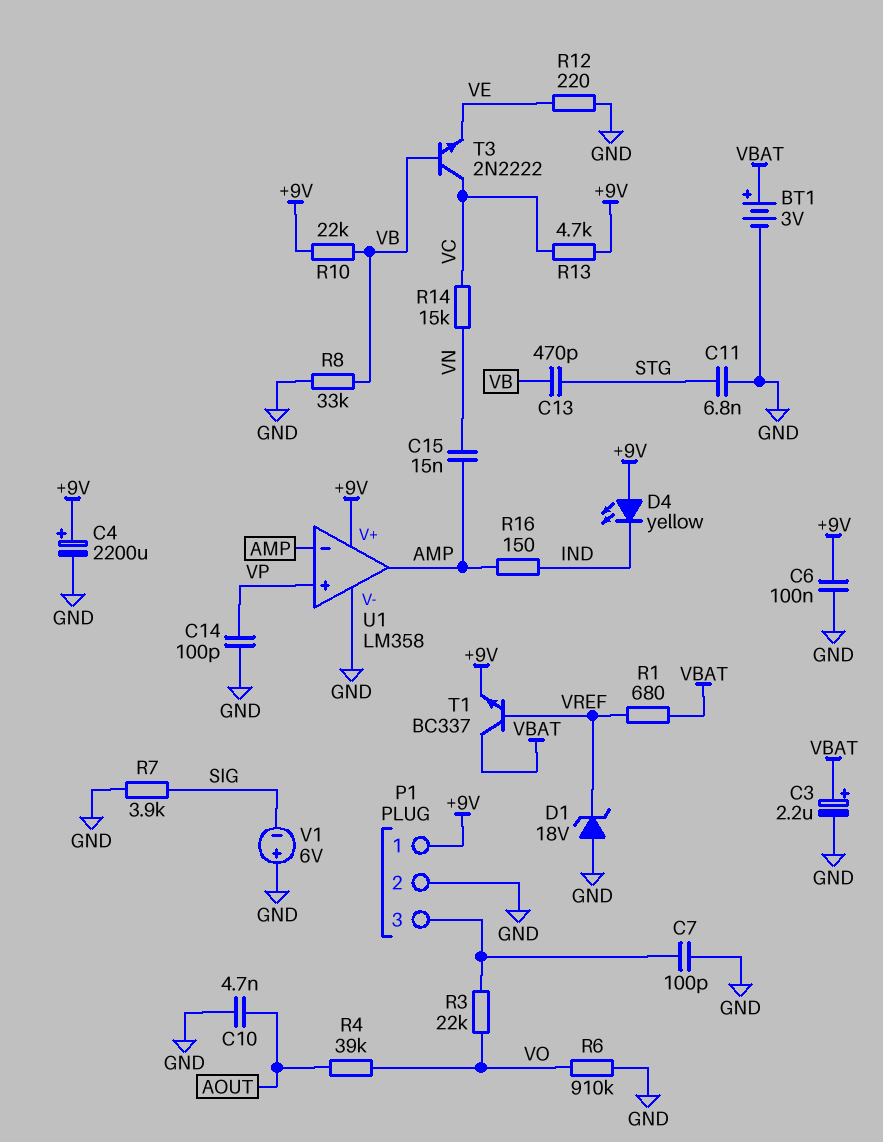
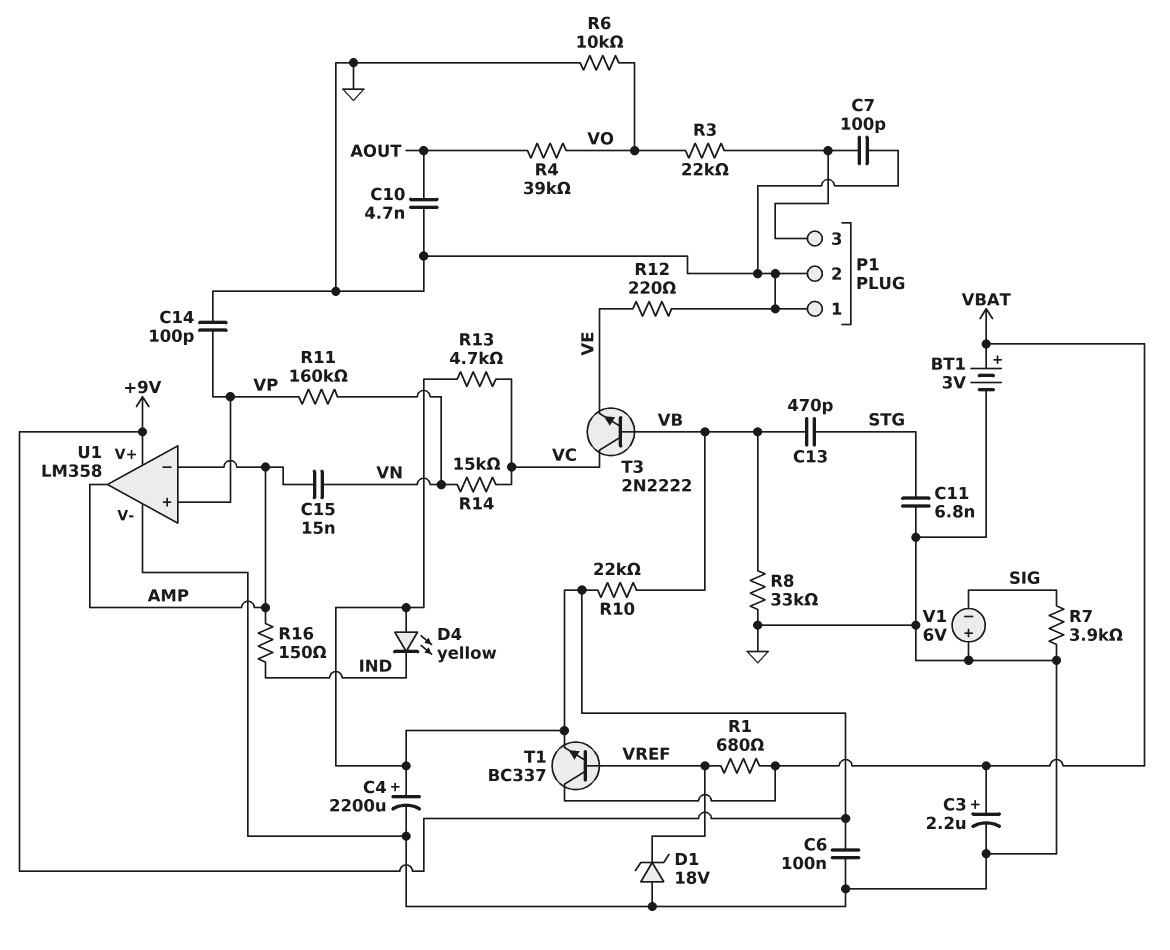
P1 pin 1: +9V -> GND
R6: 910k (GND, VO) -> 10k (GND, VO)
R11: none -> 160k (VN, VP)

